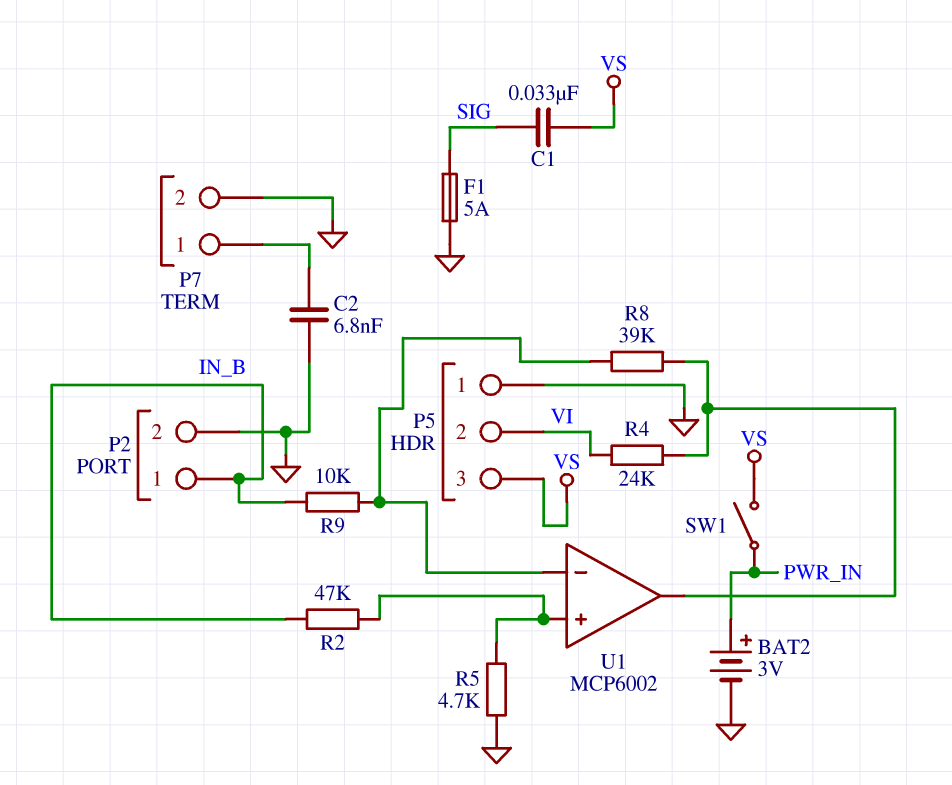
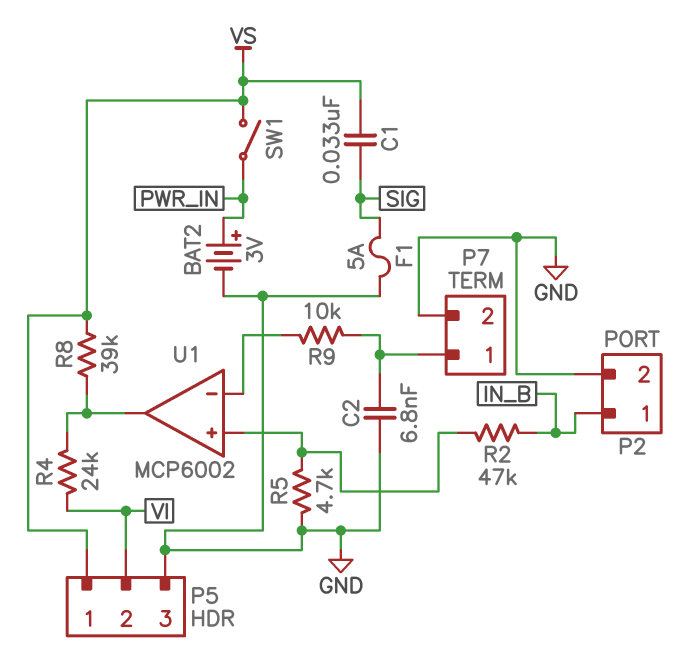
P5 pin 1: GND -> VS
P5 pin 3: VS -> GND
R8: 39k (U1/in-, U1/out) -> 39k (U1/out, VS)
R9: 10k (IN_B, U1/in-) -> 10k (P7/1, U1/in-)

